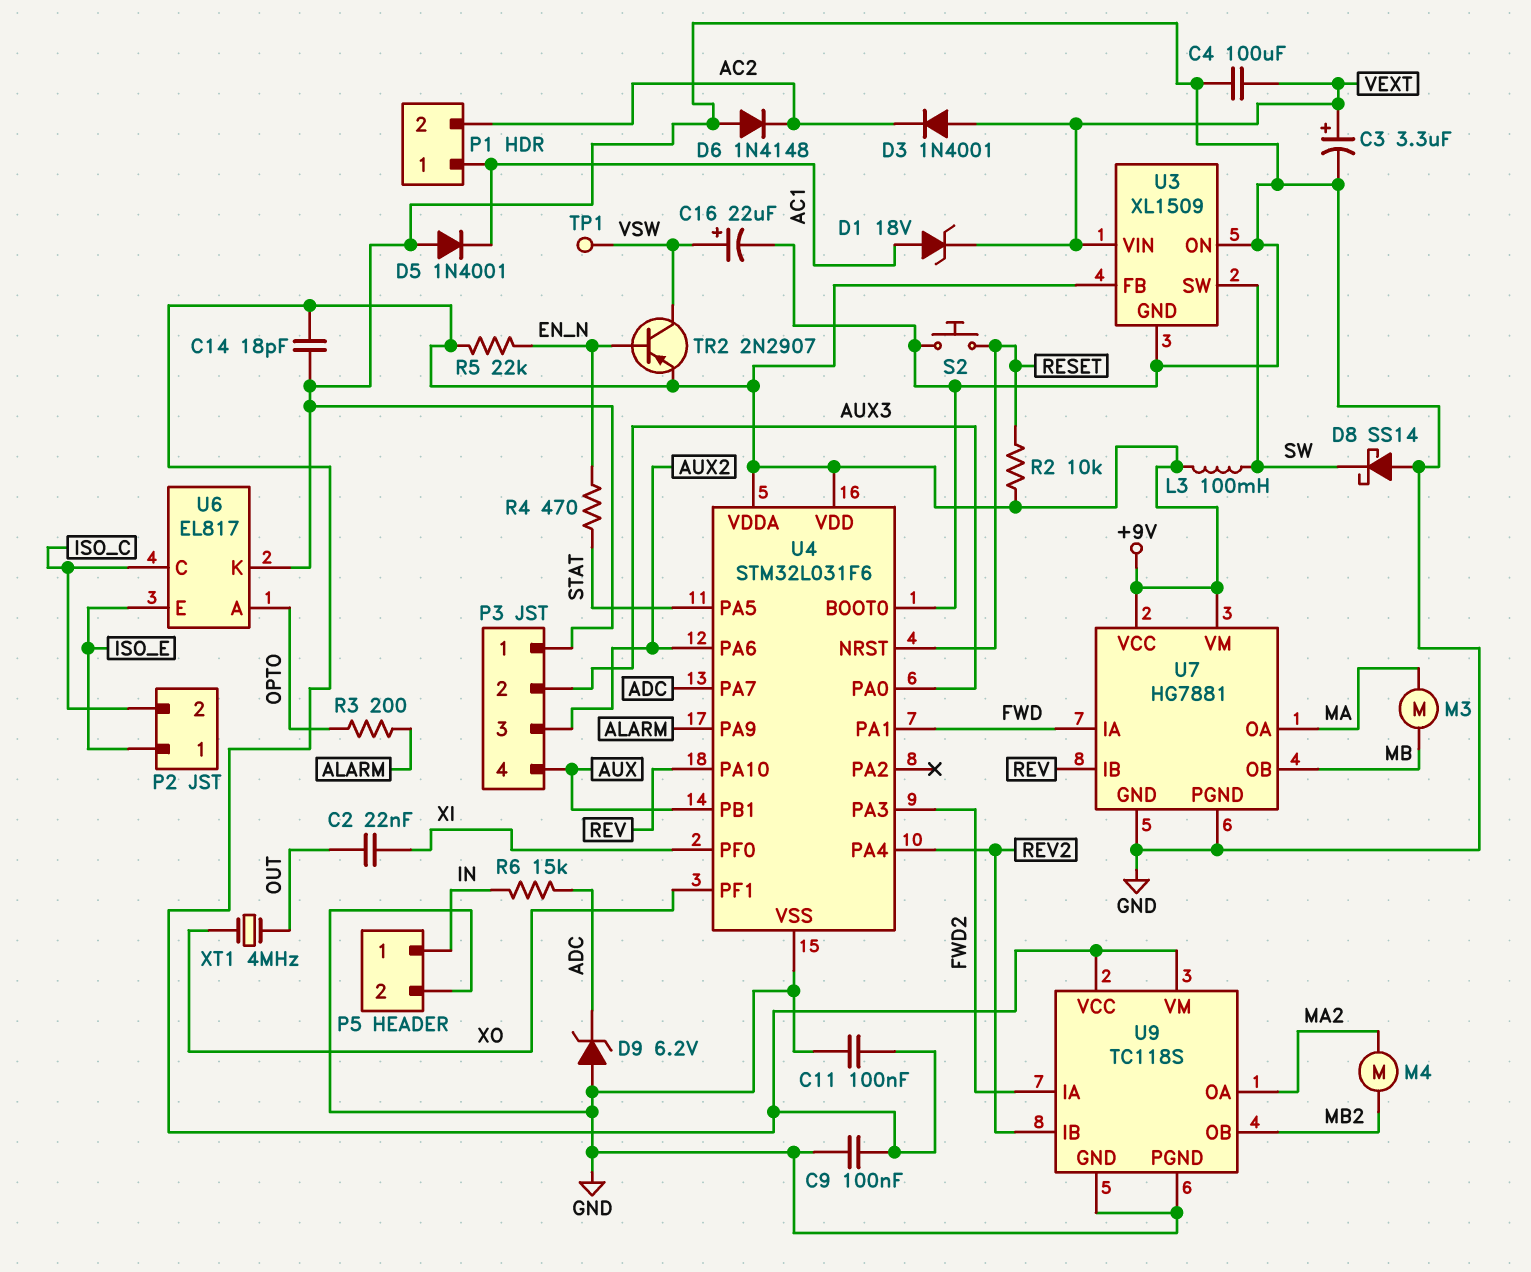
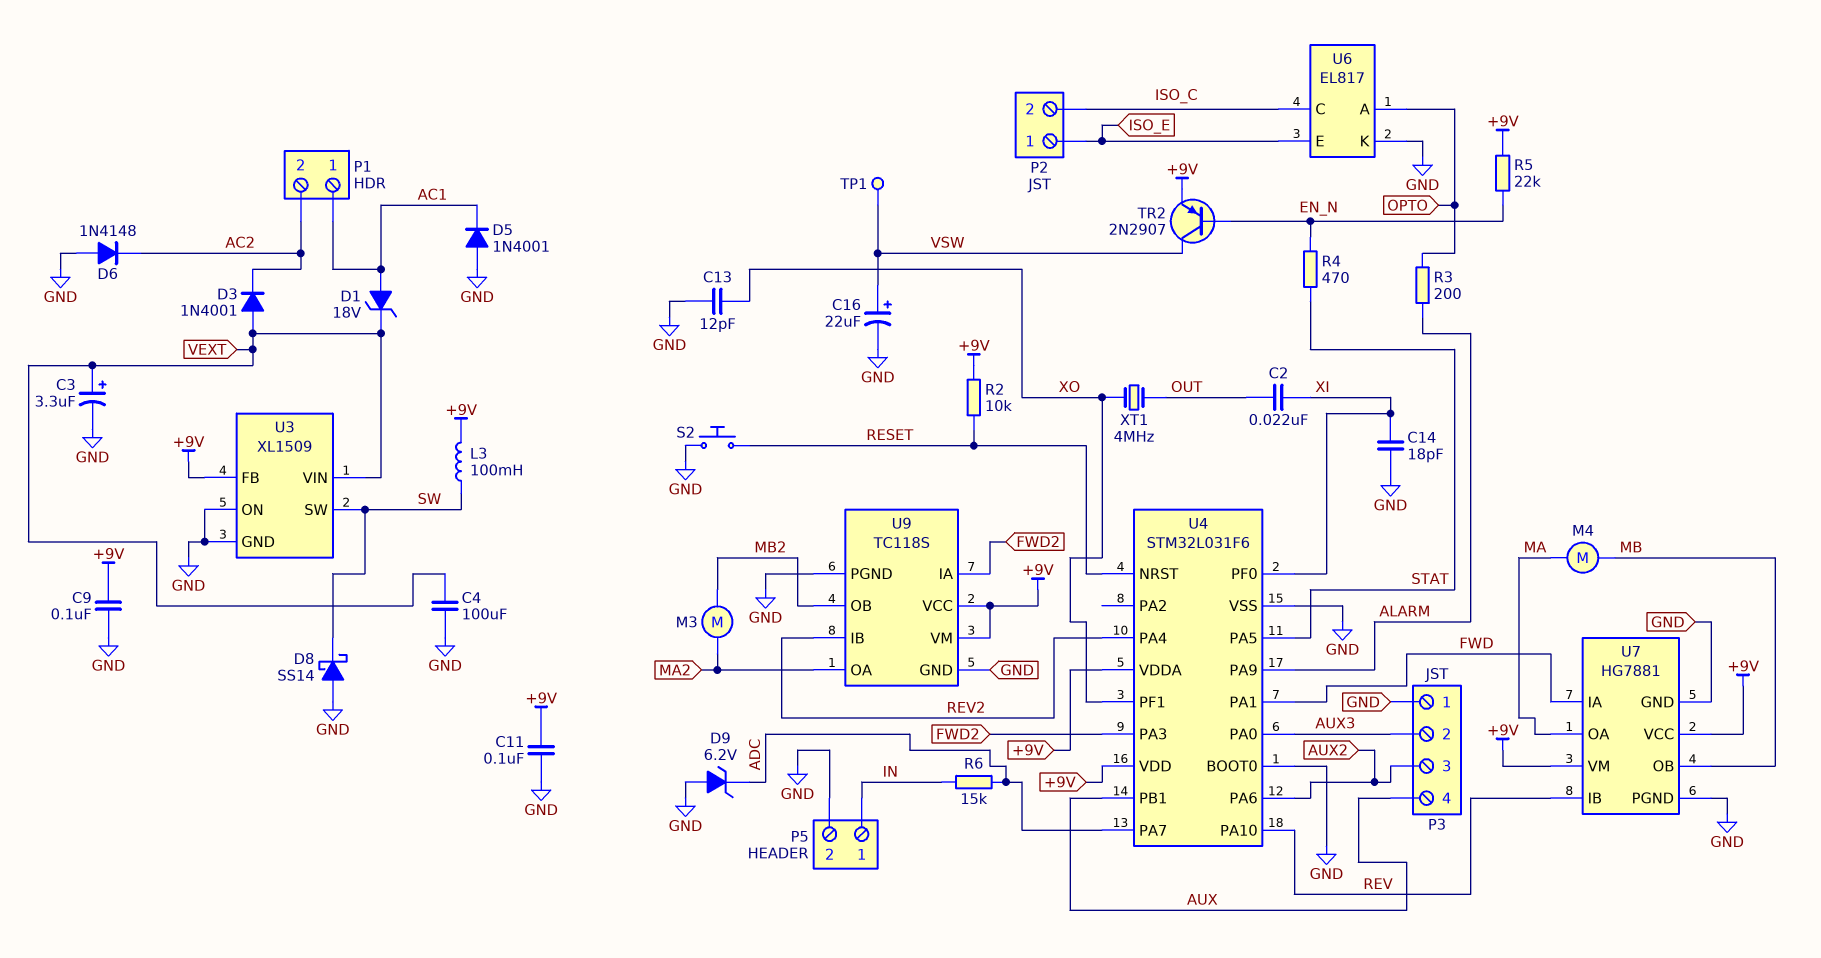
C13: none -> 12pF (GND, XO)
C14: 18pF (+9V, GND) -> 18pF (GND, XI)
M3: motor (MA, MB) -> motor (MA2, MB2)
M4: motor (MA2, MB2) -> motor (MA, MB)

